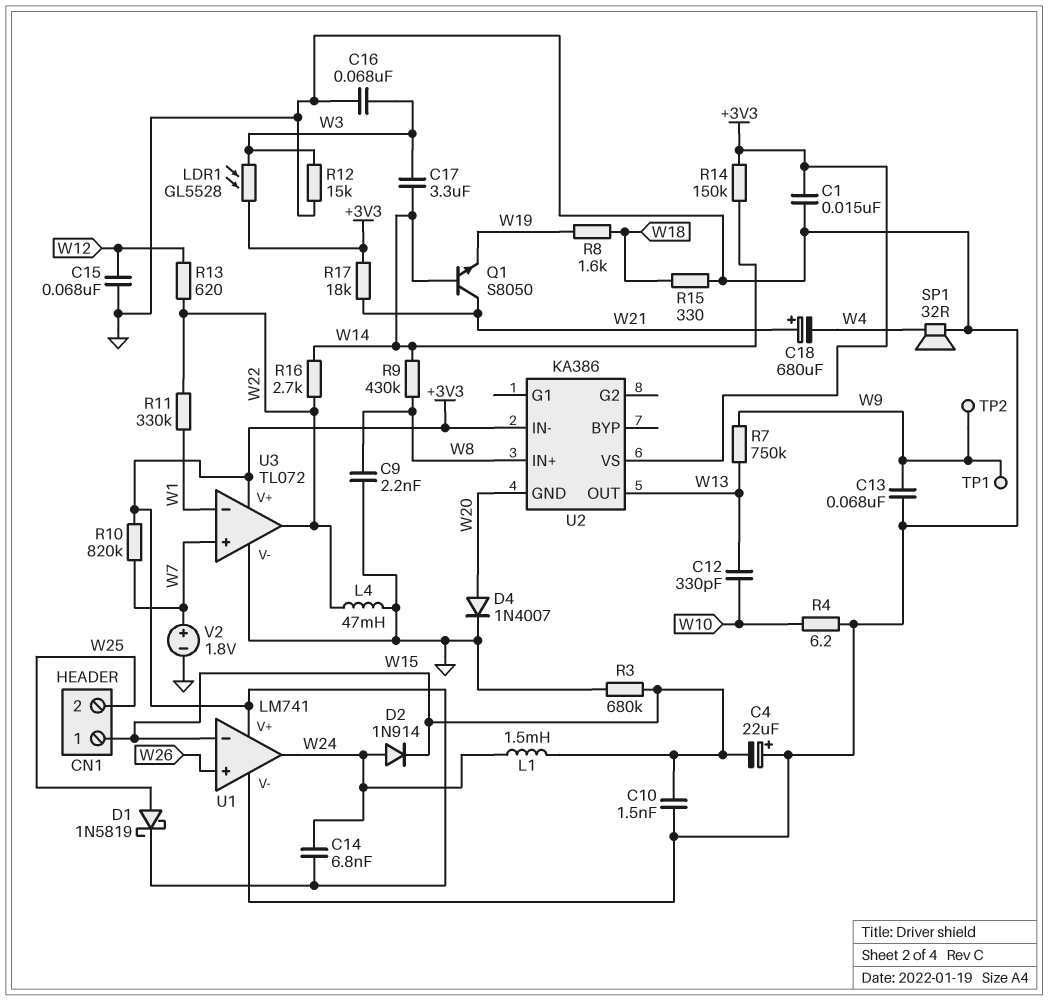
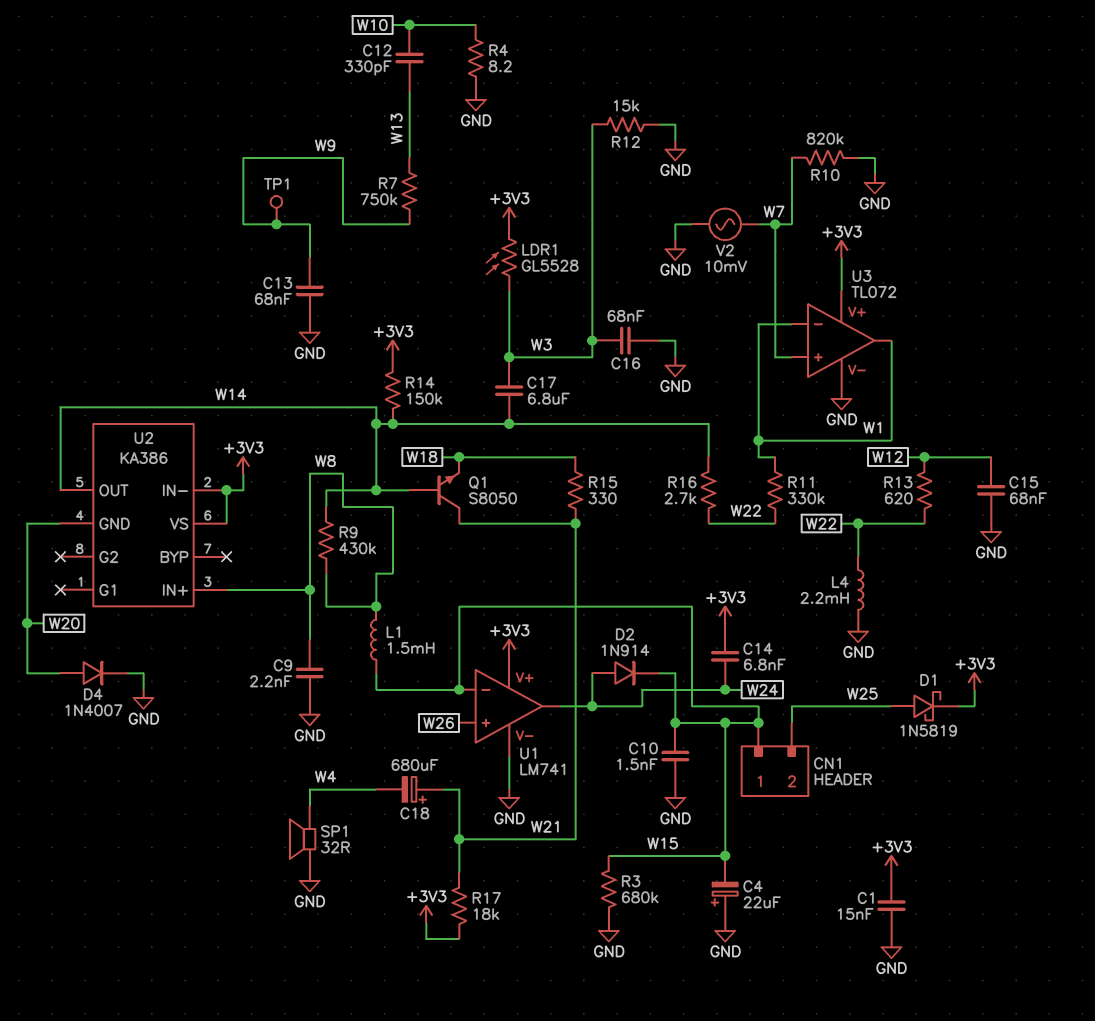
C17: 3.3uF (W3, W14) -> 6.8uF (W3, W14)
L1: 1.5mH (W15, W24) -> 1.5mH (W8, W15)
L4: 47mH (GND, W22) -> 2.2mH (GND, W22)
Q1: NPN S8050 (B W14, C W21, E W19) -> NPN S8050 (B W14, C W21, E W18)
R4: 6.2 (GND, W10) -> 8.2 (GND, W10)
R8: 1.6k (W18, W19) -> none
R10: 820k (+3V3, W7) -> 820k (GND, W7)
R15: 330 (GND, W18) -> 330 (W18, W21)
TP2: test point (W9) -> none
U2 pin OUT: W13 -> W14
U3 pin out: W22 -> W1
V2: 1.8V (plus W7, minus GND) -> AC 10mV (GND, W7)

